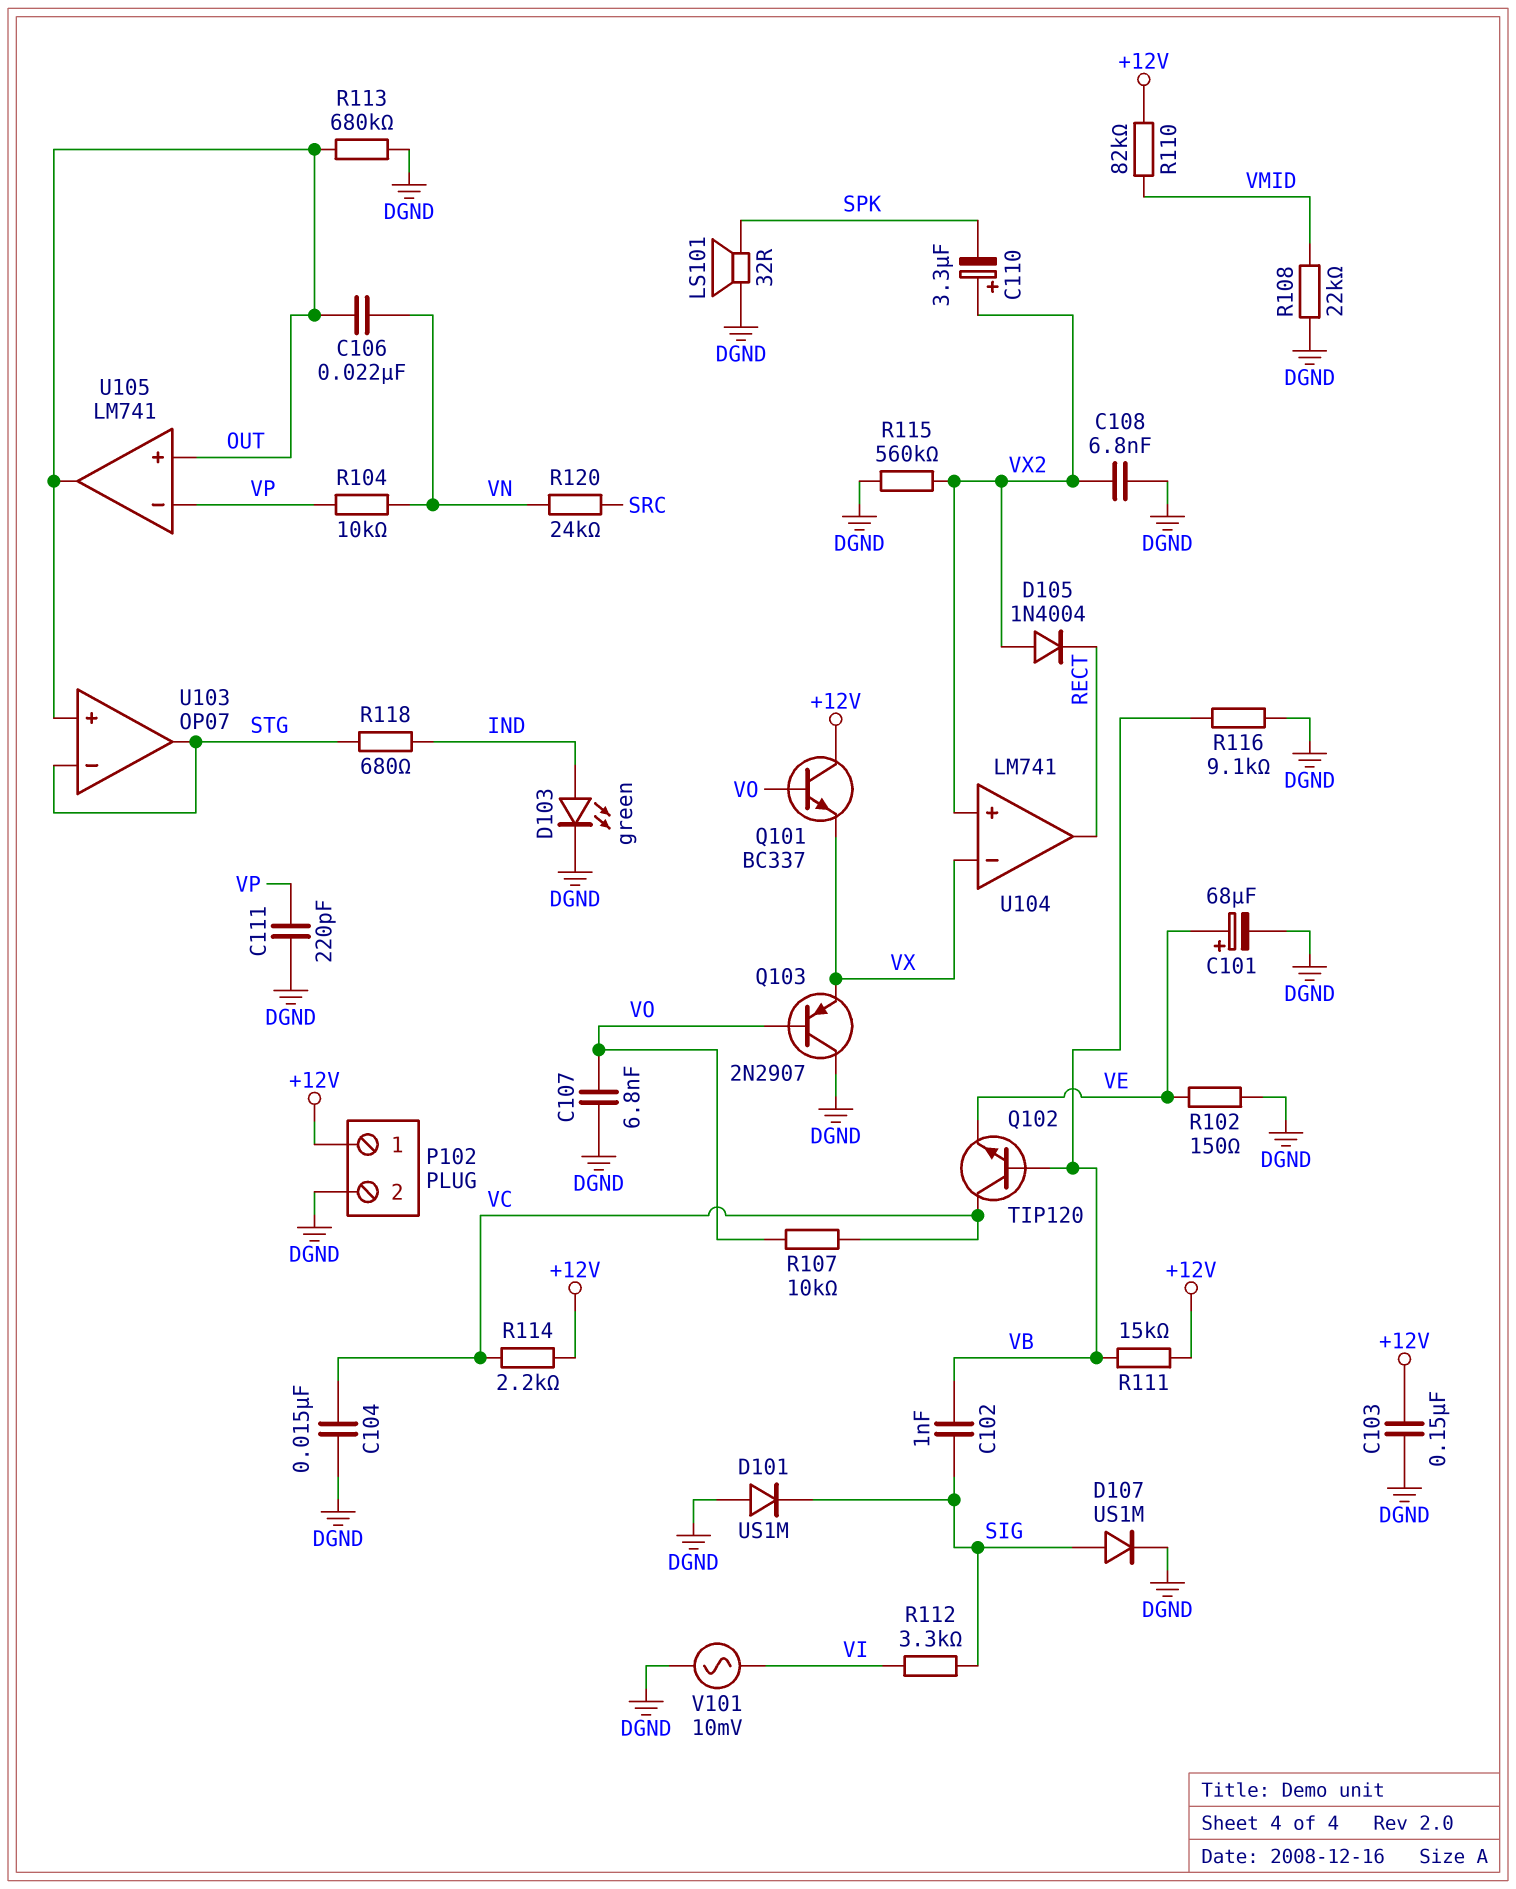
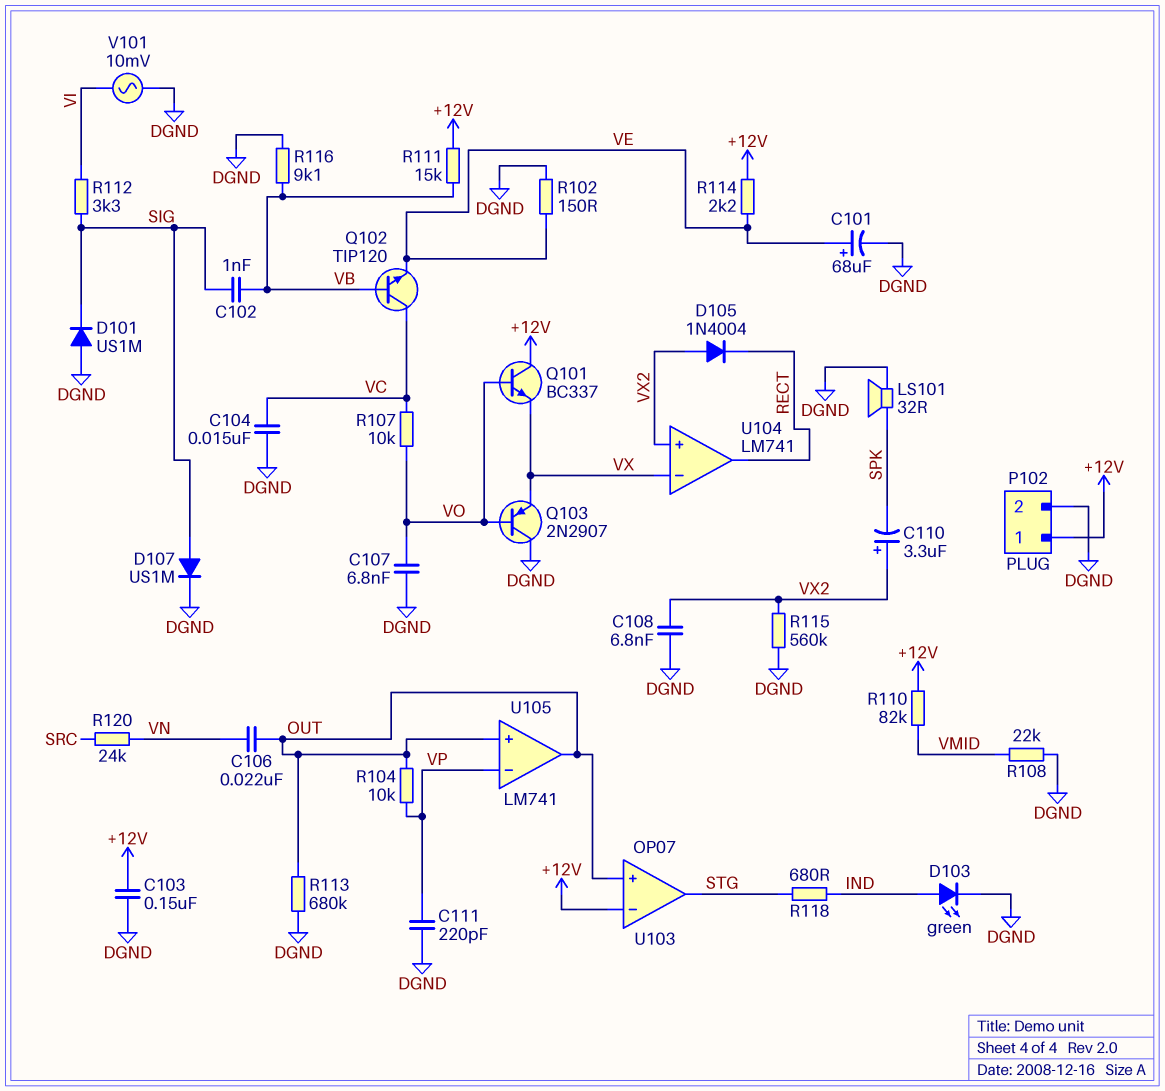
R104: 10k (VN, VP) -> 10k (OUT, VP)
R114: 2.2k (+12V, VC) -> 2.2k (+12V, VE)
U103 pin in-: STG -> +12V

